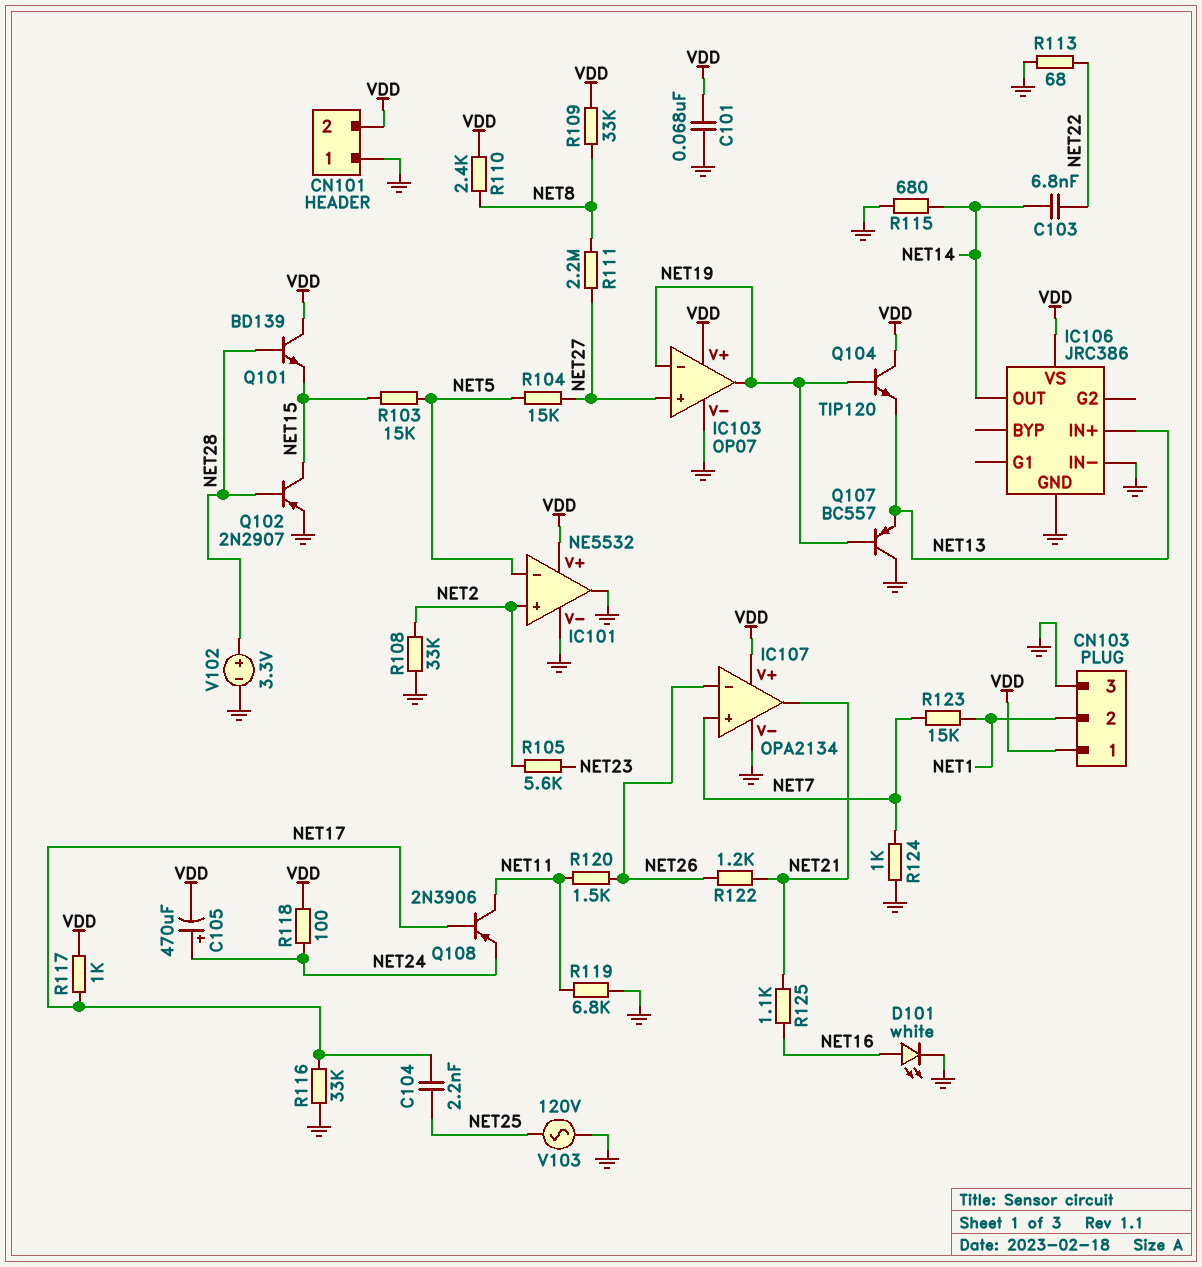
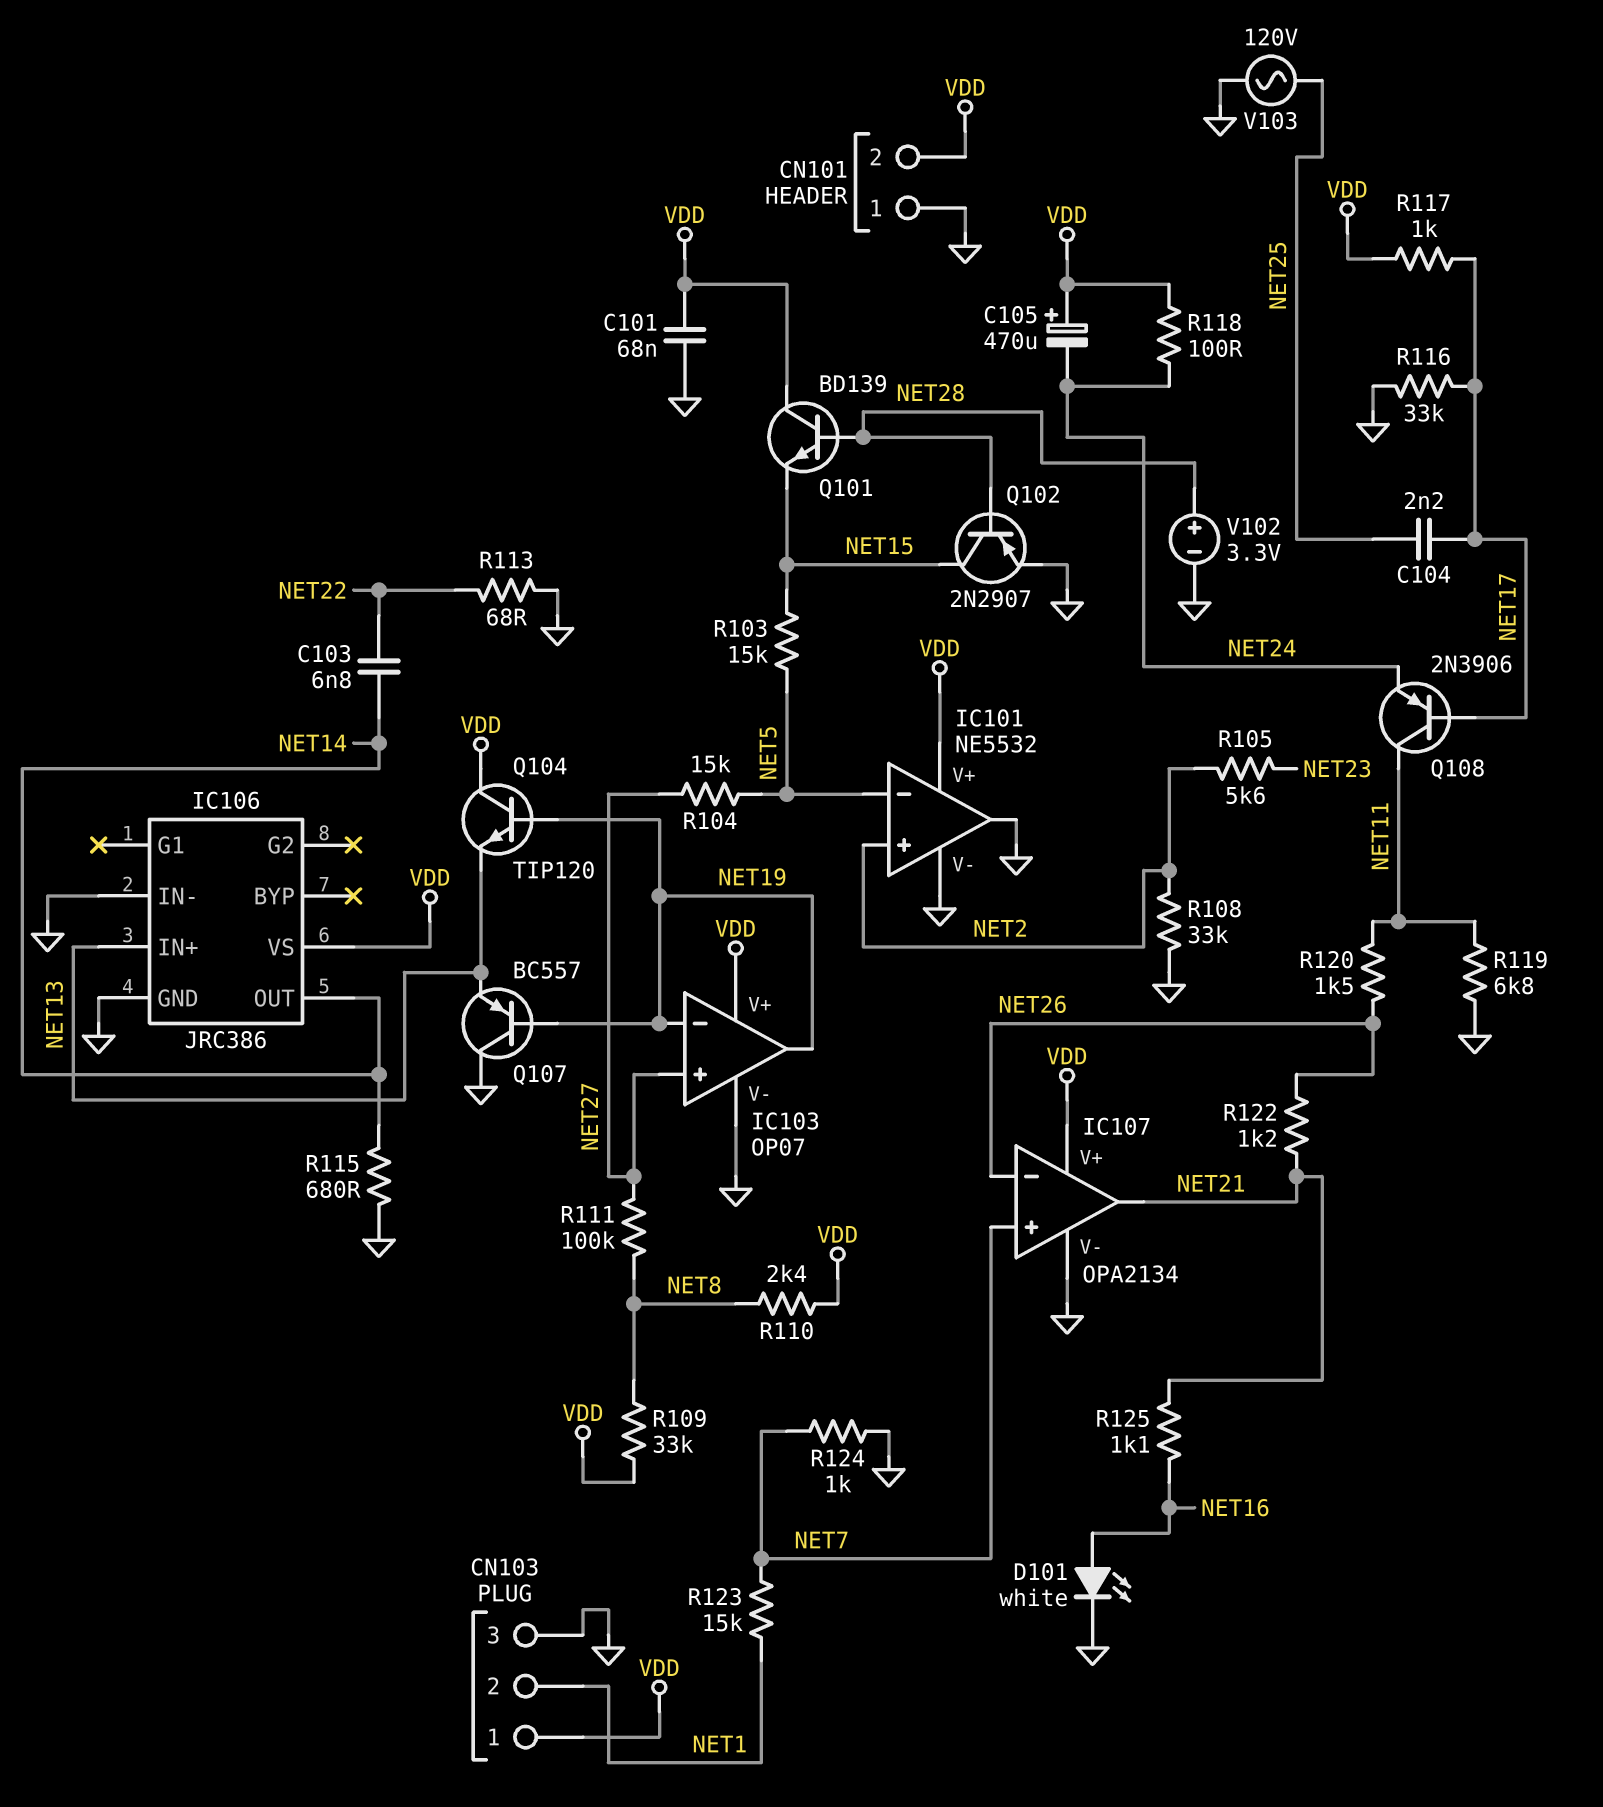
C105: 470uF (plus NET24, minus VDD) -> 470uF (plus VDD, minus NET24)
R111: 2.2M (NET8, NET27) -> 100k (NET8, NET27)

